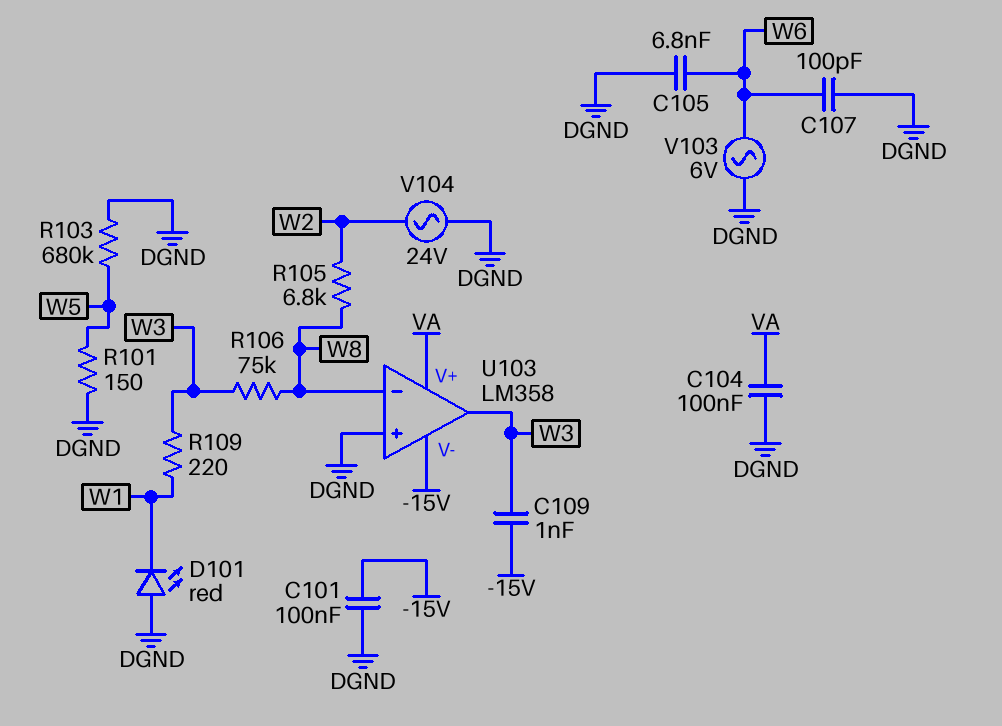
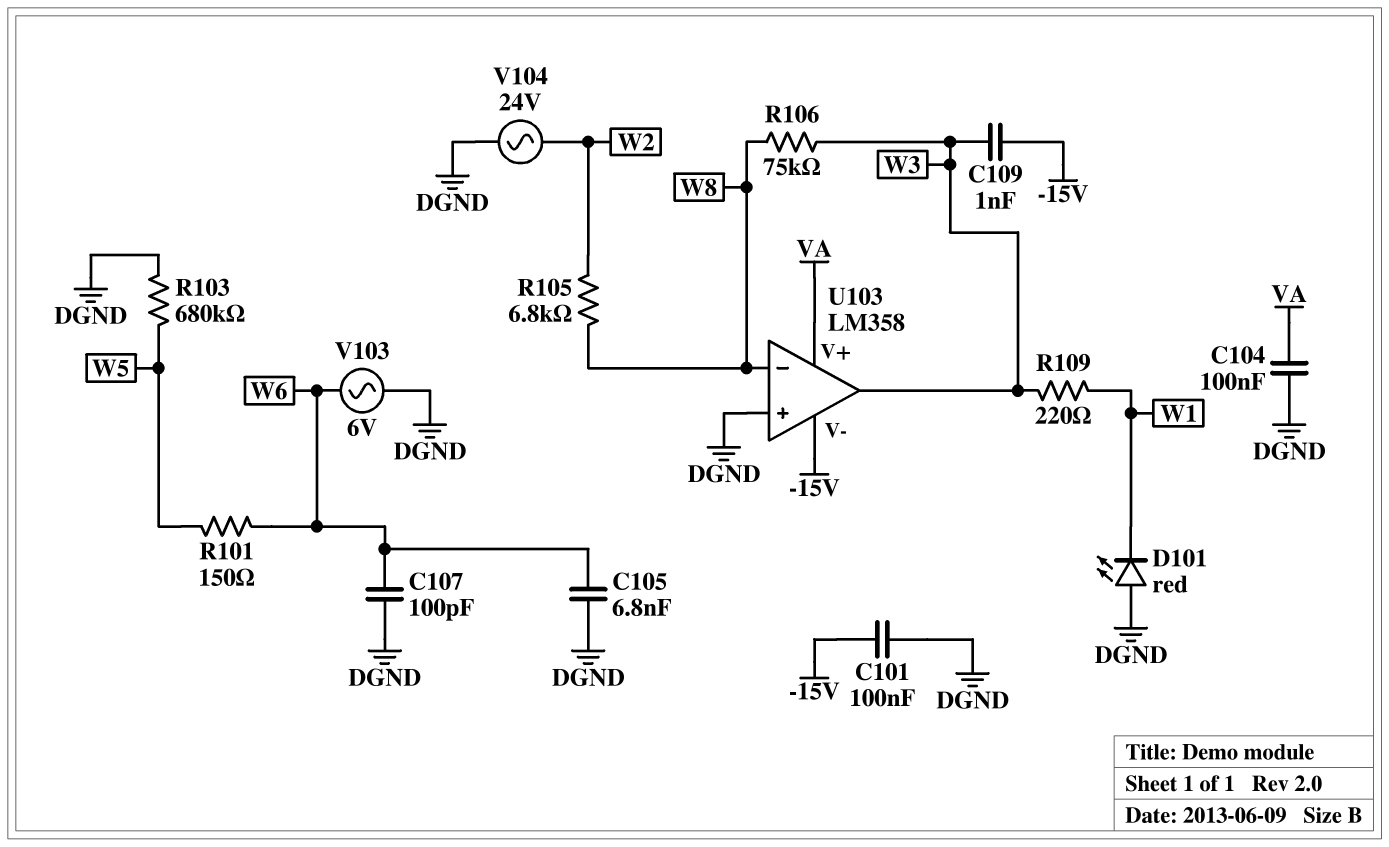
R101: 150 (DGND, W5) -> 150 (W5, W6)

